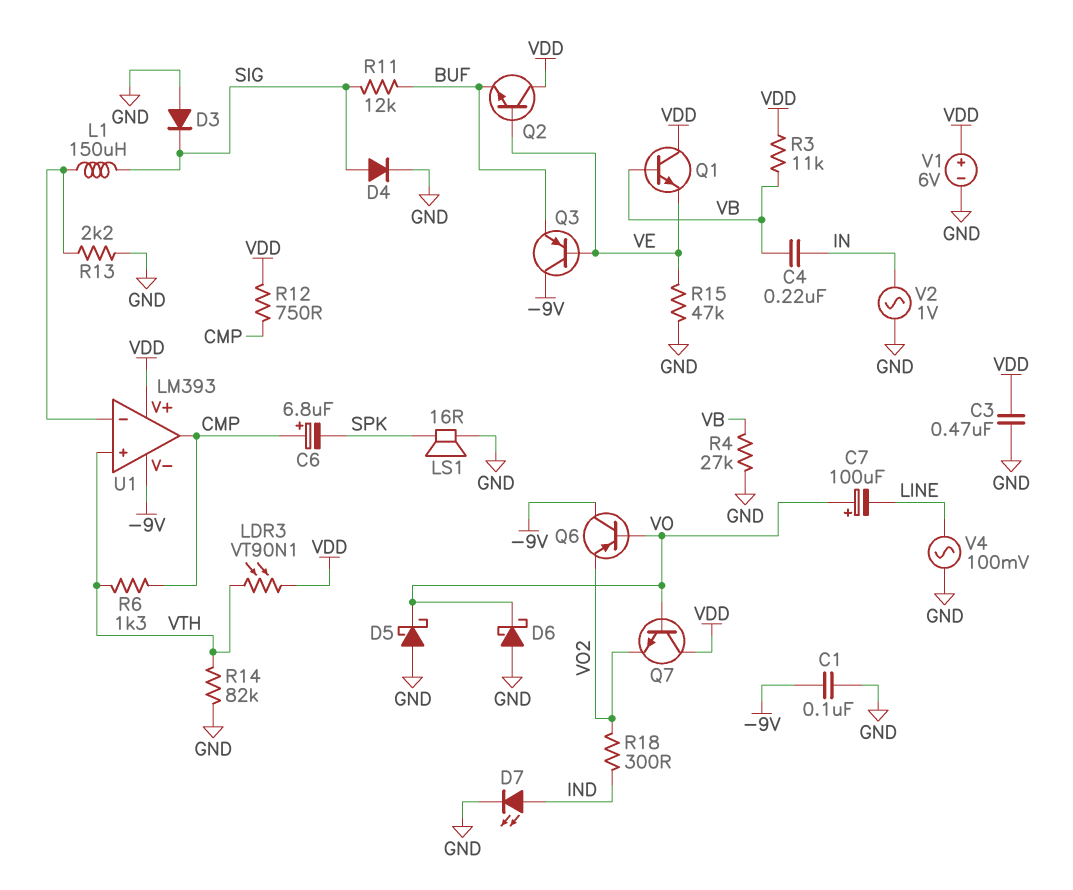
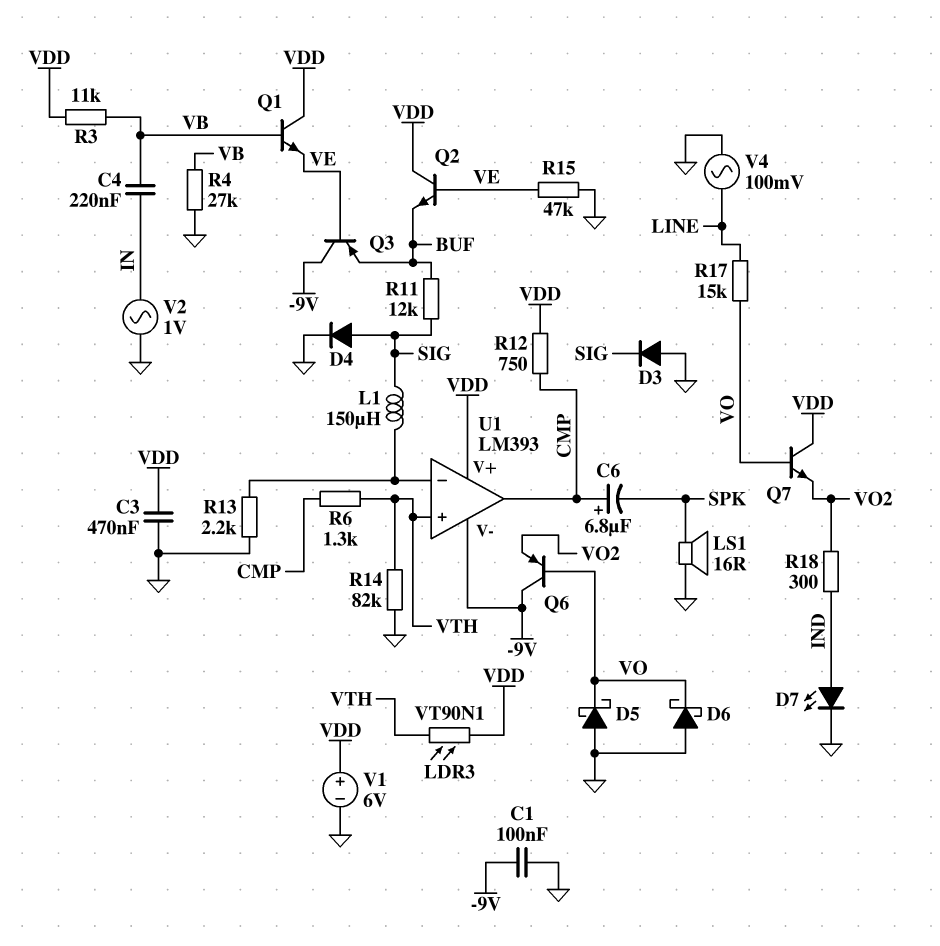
C7: 100uF (plus VO, minus LINE) -> none
R17: none -> 15k (LINE, VO)

